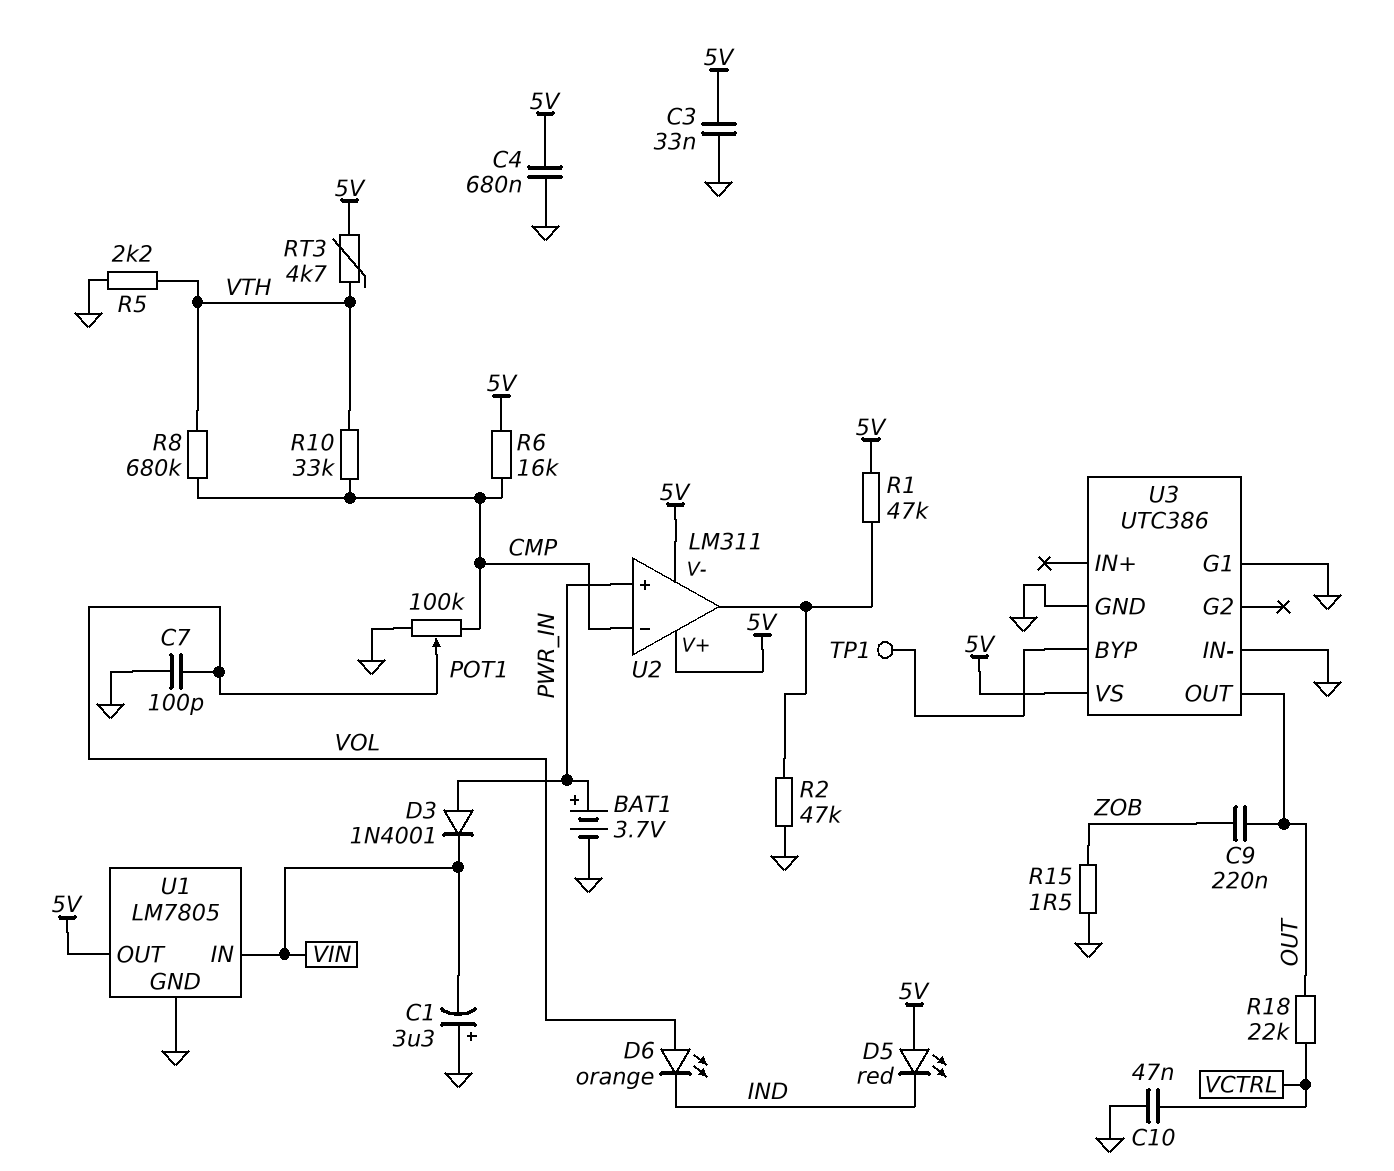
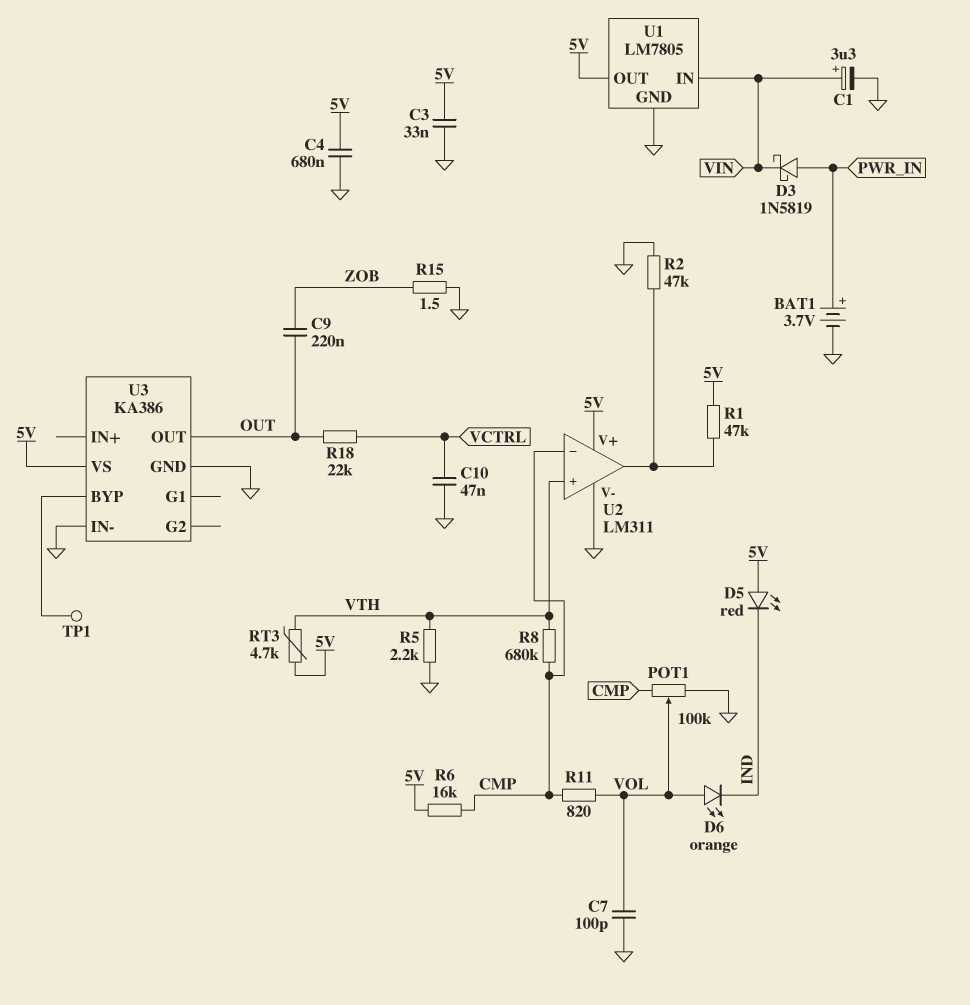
C1: 3.3uF (plus GND, minus VIN) -> 3.3uF (plus VIN, minus GND)
D3: diode 1N4001 (A PWR_IN, K VIN) -> schottky 1N5819 (A PWR_IN, K VIN)
R10: 33k (CMP, VTH) -> none
R11: none -> 820 (CMP, VOL)
U2 pin V-: 5V -> GND
U2 pin in+: PWR_IN -> VTH
U3: UTC386 -> KA386
U3 pin G1: GND -> none

